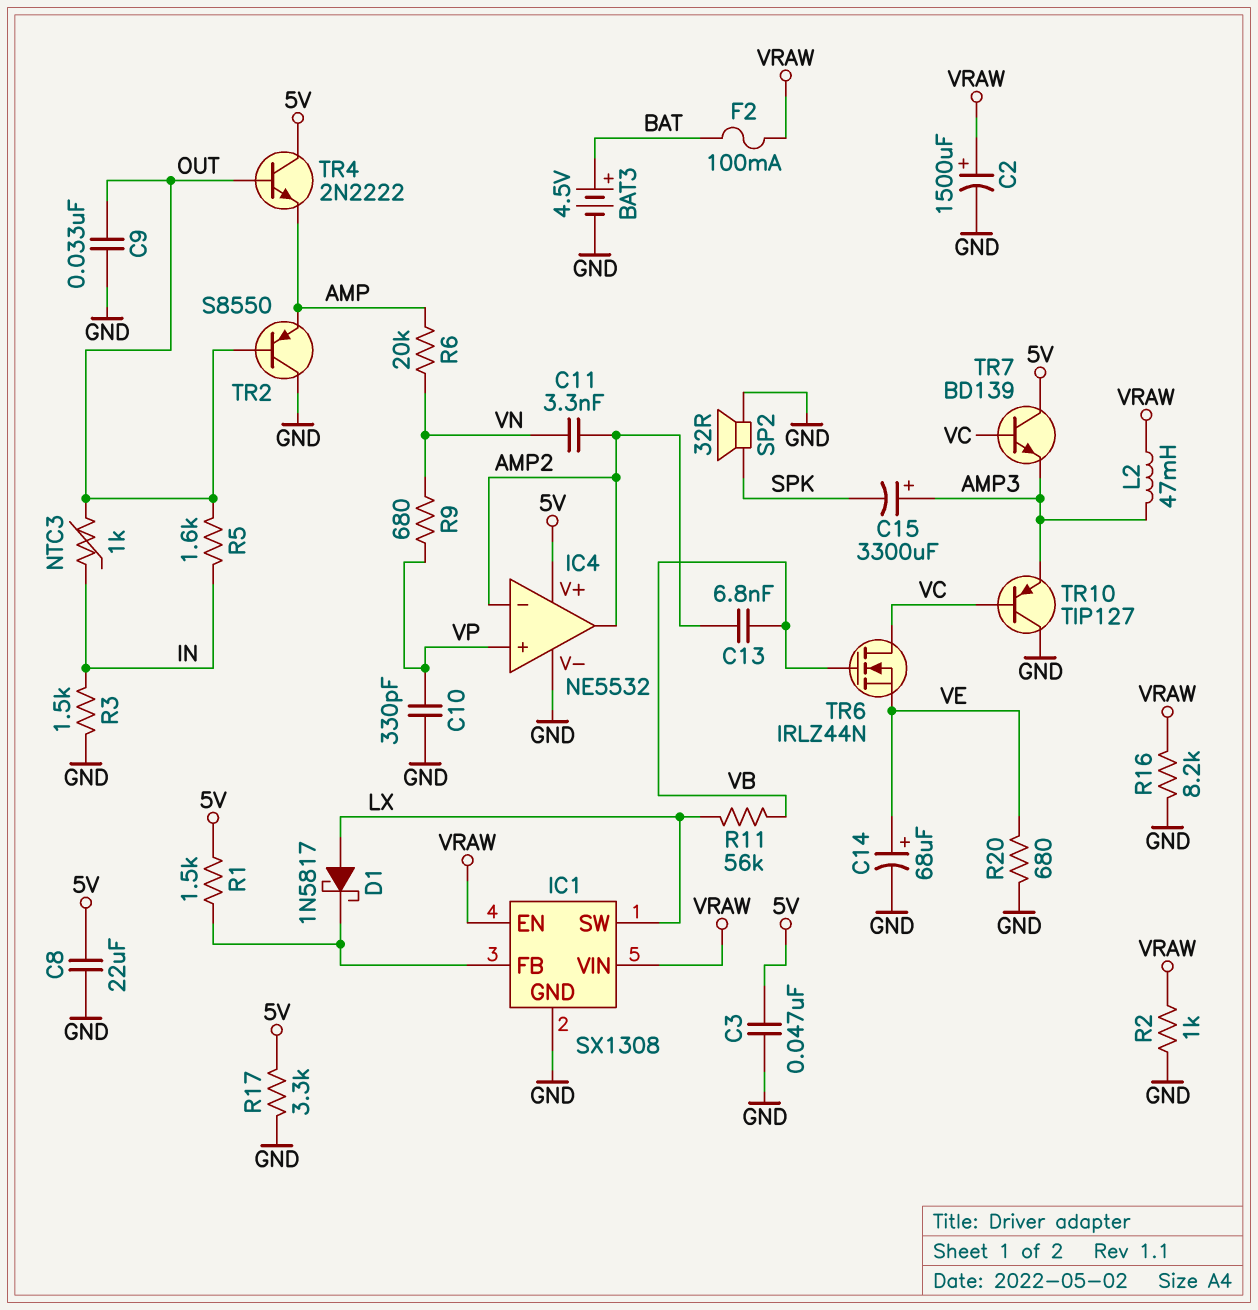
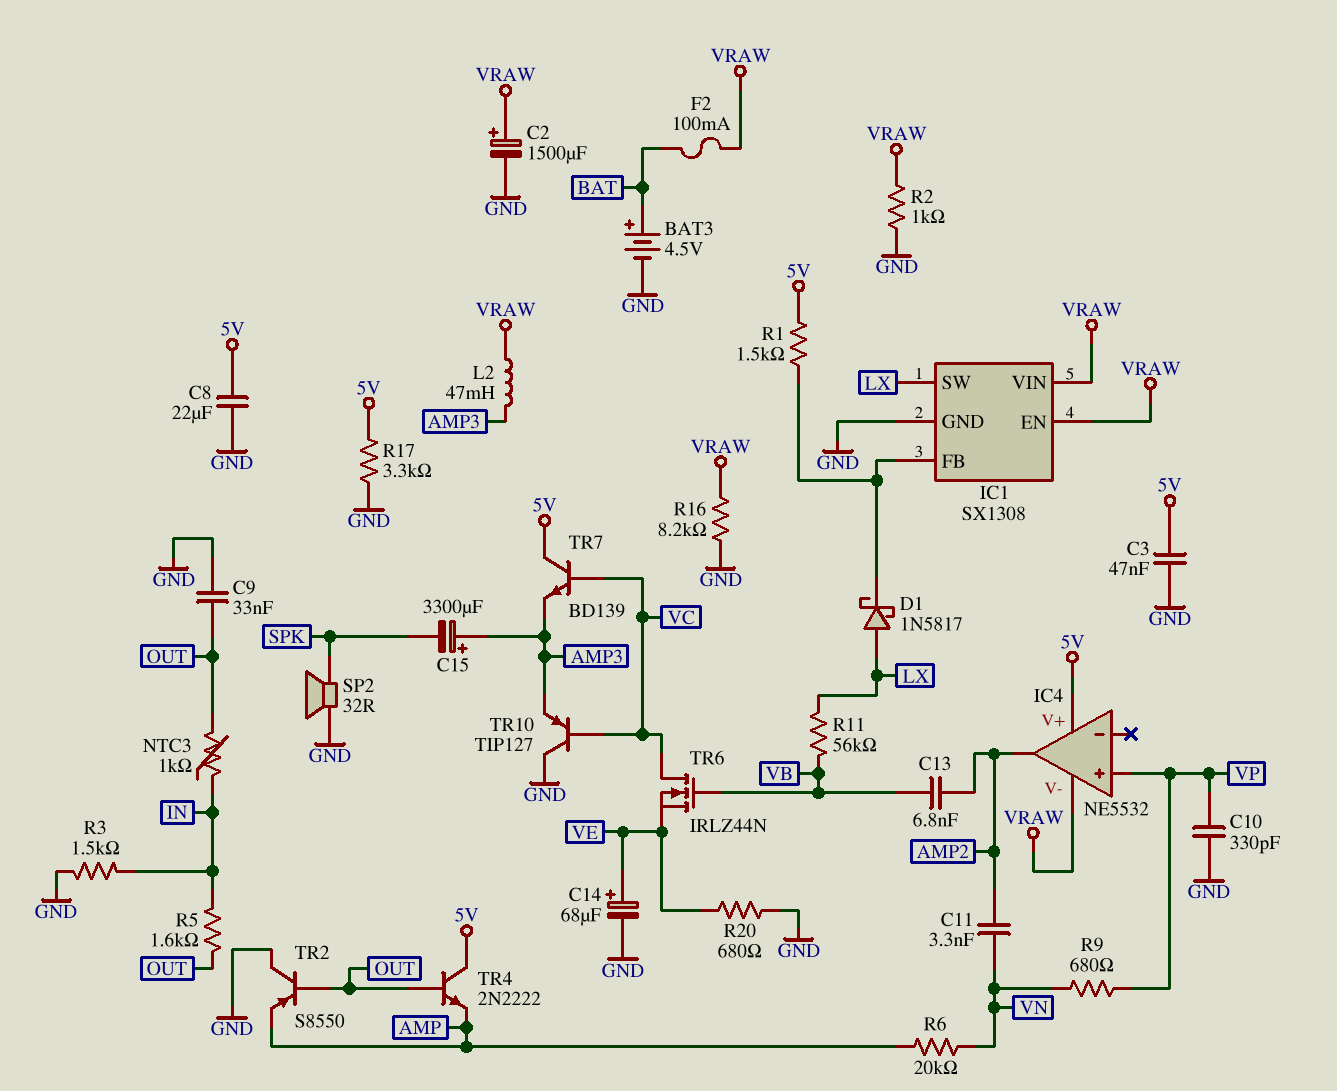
IC4 pin V-: GND -> VRAW
IC4 pin in-: AMP2 -> none

